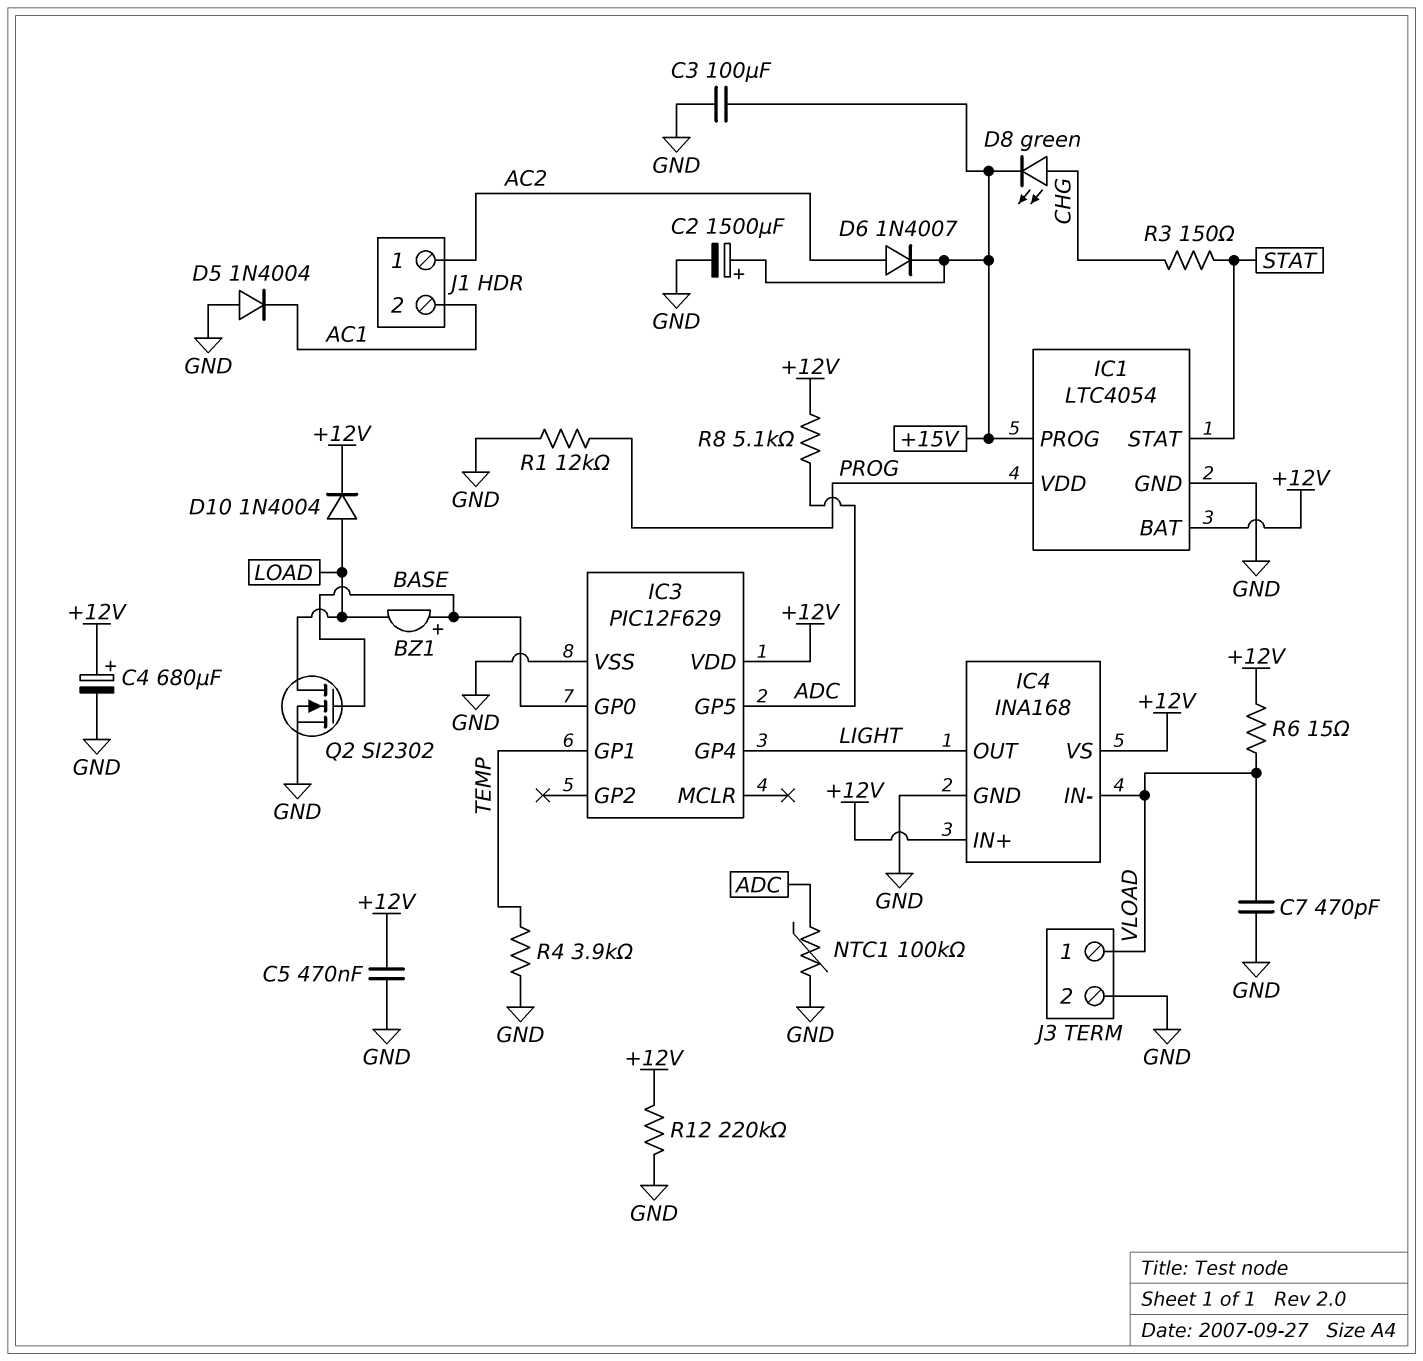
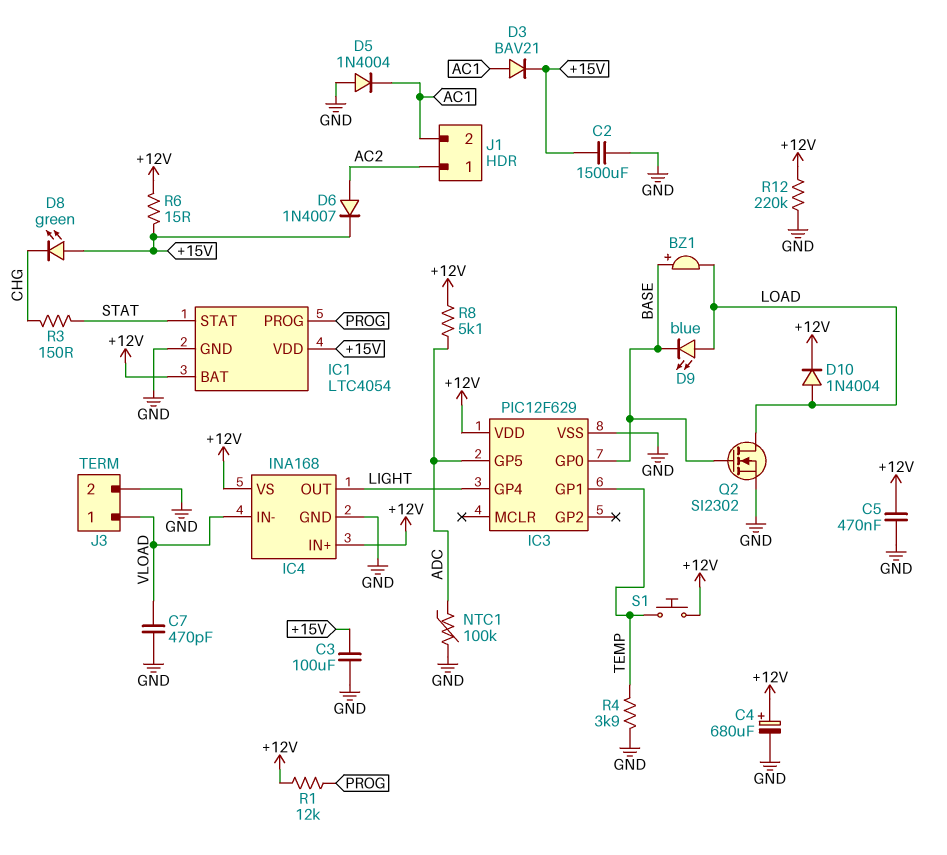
C2: 1500uF (plus +15V, minus GND) -> 1500uF (+15V, GND)
D3: none -> diode BAV21 (A AC1, K +15V)
D8: LED green (A CHG, K +15V) -> LED green (A +15V, K CHG)
D9: none -> LED blue (A LOAD, K BASE)
IC1 pin PROG: +15V -> PROG
IC1 pin VDD: PROG -> +15V
R1: 12k (GND, PROG) -> 12k (+12V, PROG)
R6: 15 (+12V, VLOAD) -> 15 (+12V, +15V)
S1: none -> button (+12V, TEMP)

